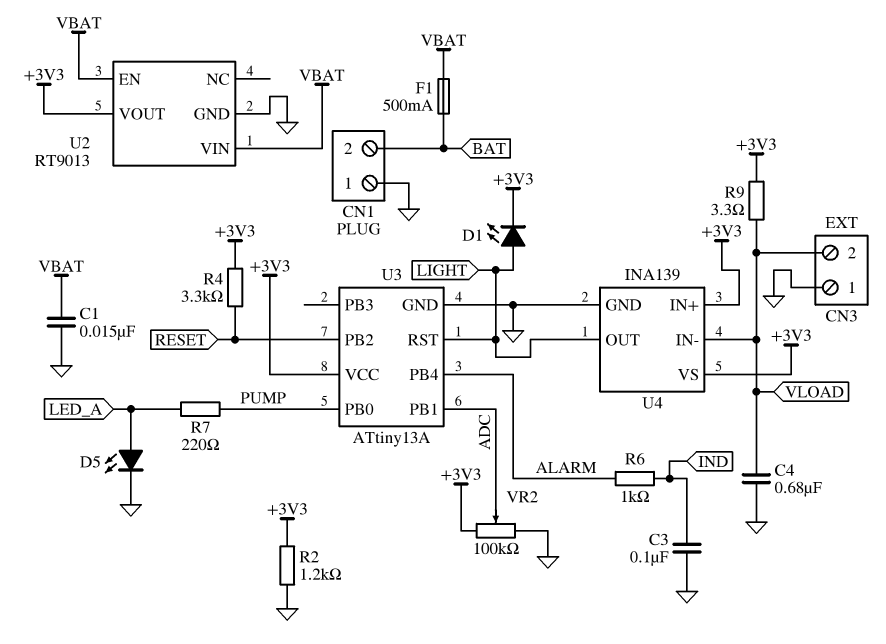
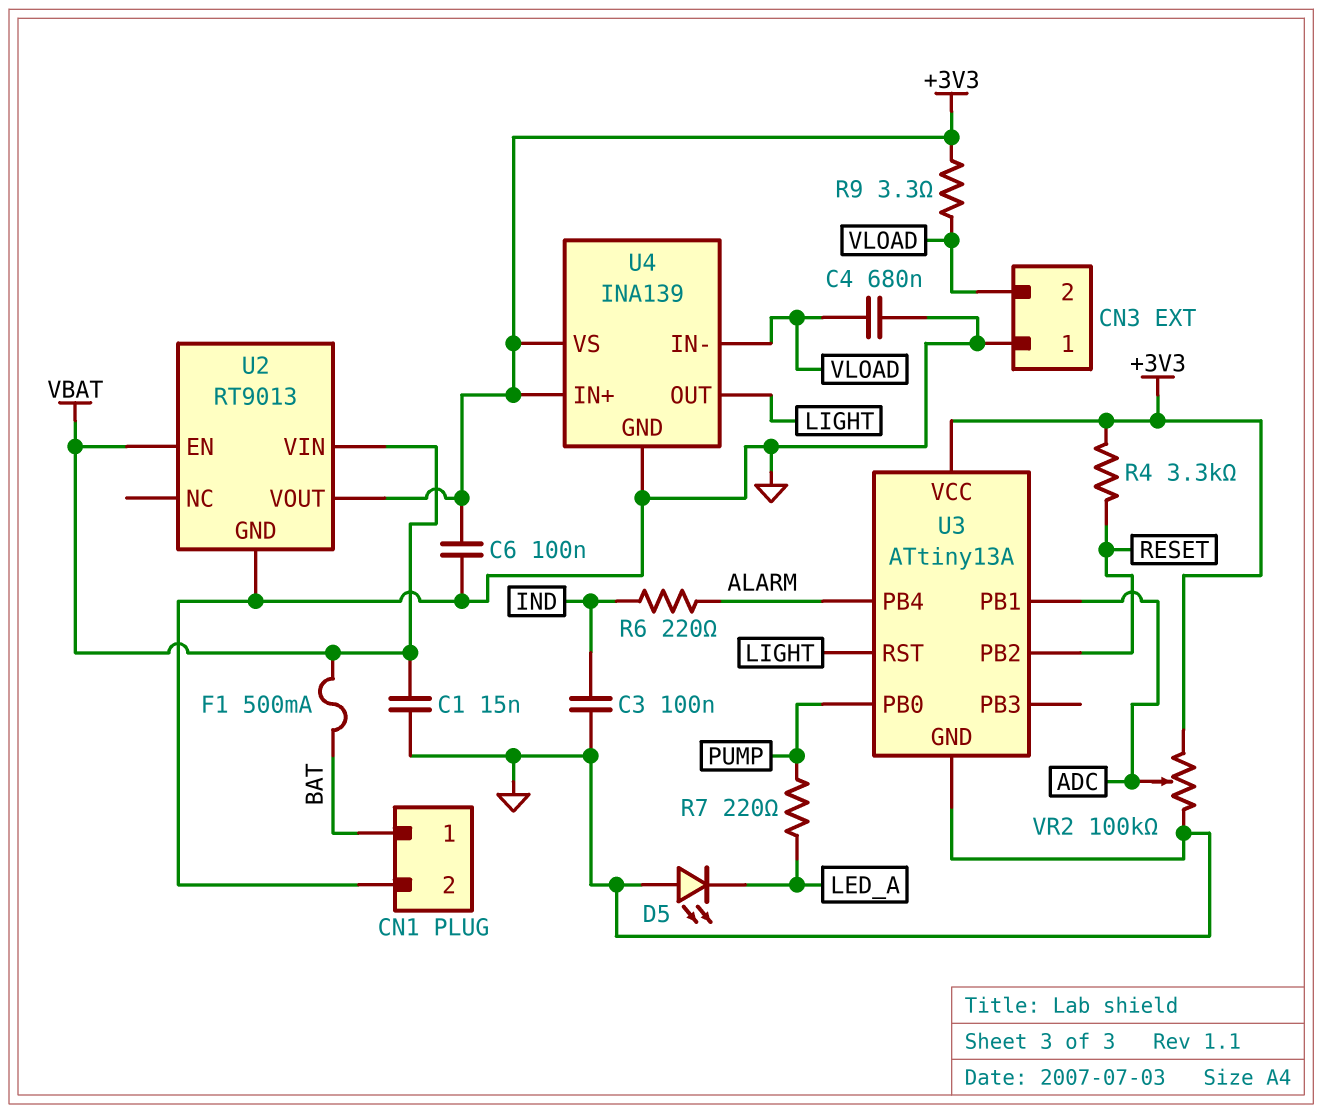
C6: none -> 100nF (+3V3, GND)
CN1 pin 1: GND -> BAT
CN1 pin 2: BAT -> GND
D1: LED (A LIGHT, K +3V3) -> none
D5: LED (A LED_A, K GND) -> LED (A GND, K LED_A)
R2: 1.2k (+3V3, GND) -> none
R6: 1k (ALARM, IND) -> 220 (ALARM, IND)

